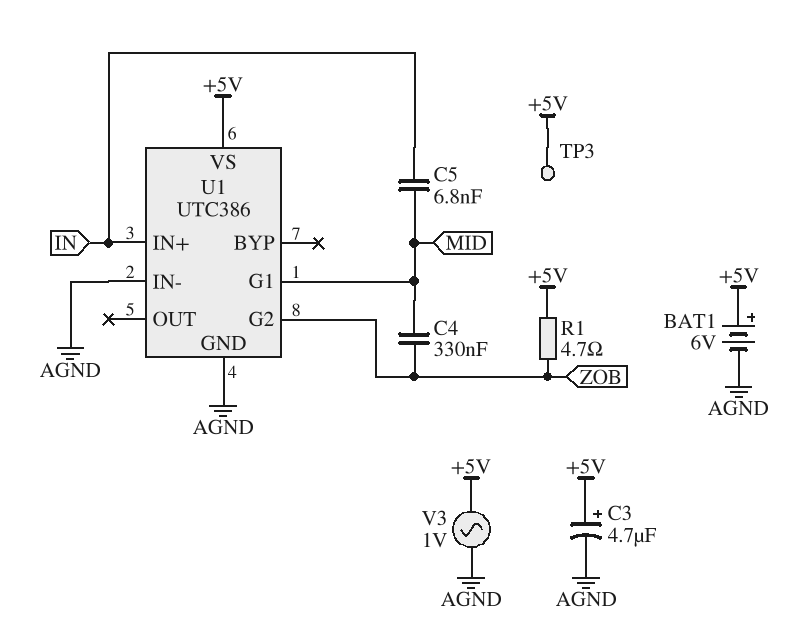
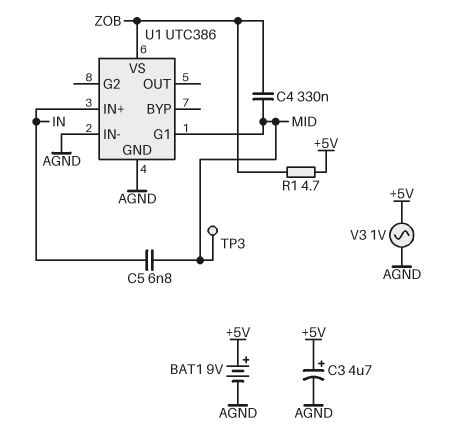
BAT1: 6V (plus +5V, minus AGND) -> 9V (plus +5V, minus AGND)
TP3: test point (+5V) -> test point (MID)
U1 pin G2: ZOB -> none
U1 pin VS: +5V -> ZOB

